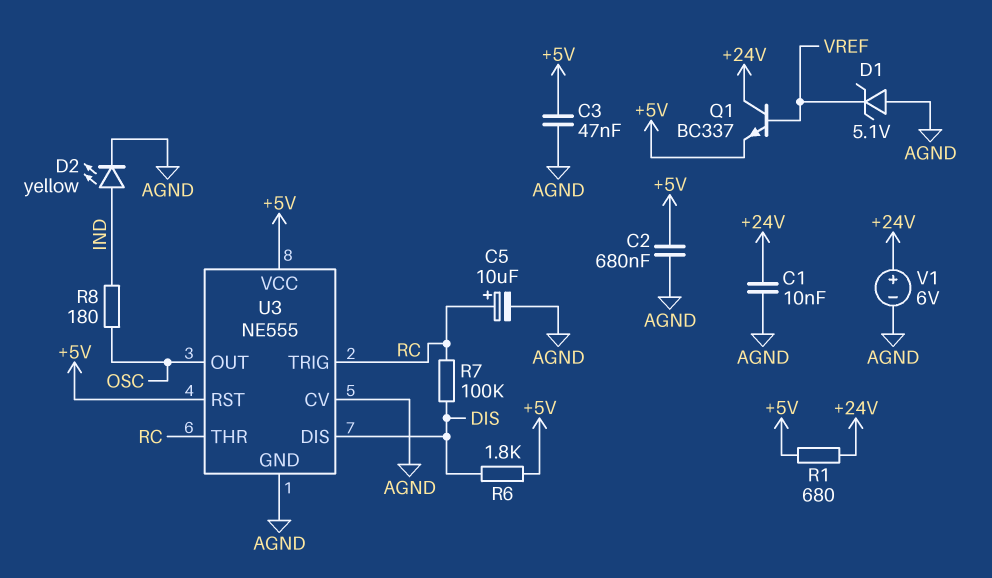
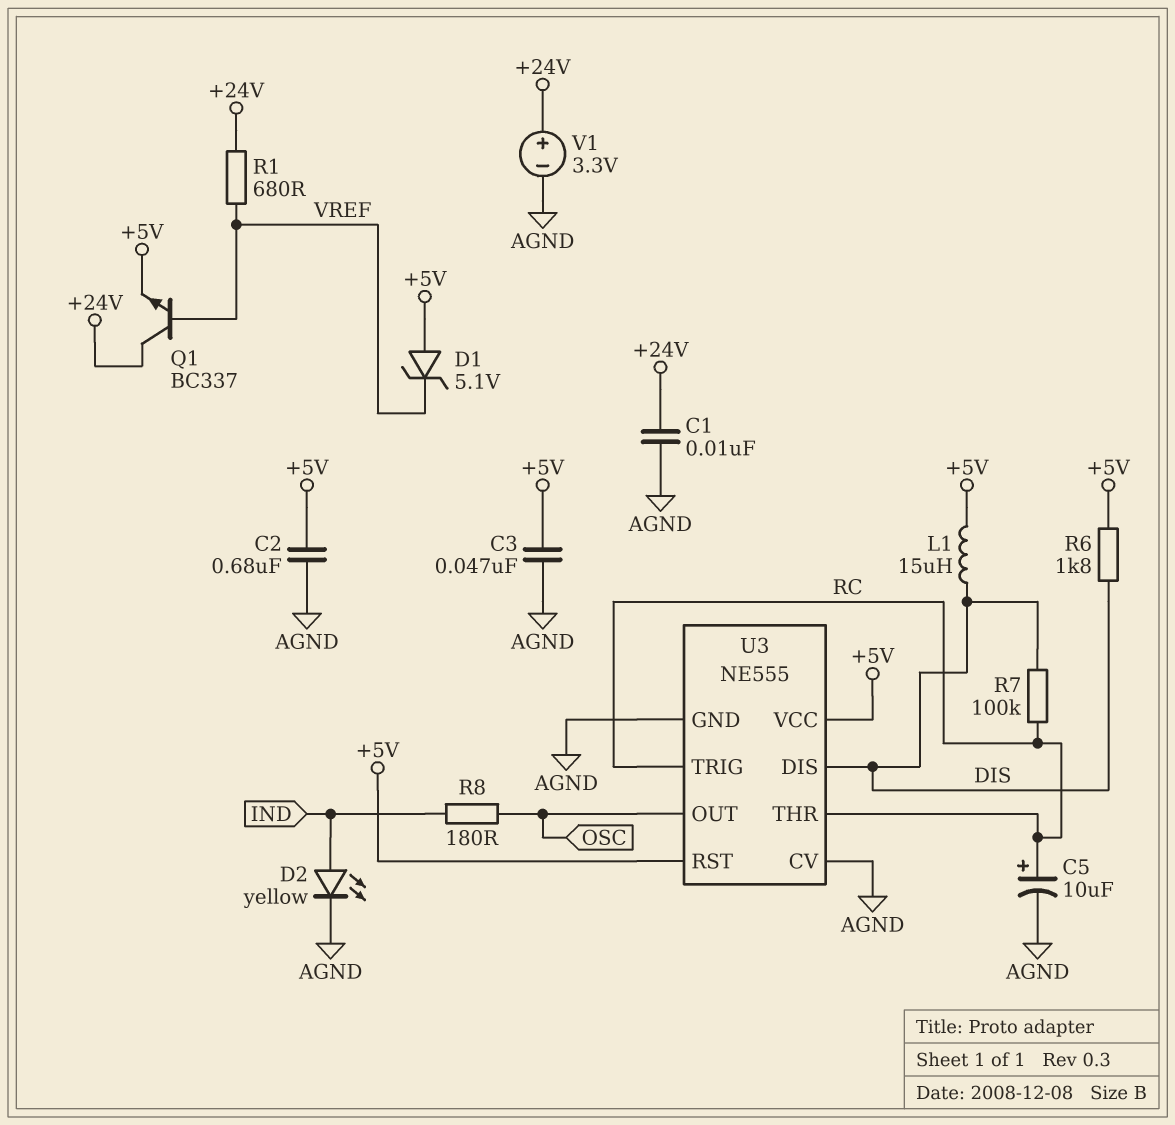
D1: zener 5.1V (A AGND, K VREF) -> zener 5.1V (A +5V, K VREF)
L1: none -> 15uH (+5V, DIS)
R1: 680 (+5V, +24V) -> 680 (+24V, VREF)
V1: 6V (plus +24V, minus AGND) -> 3.3V (plus +24V, minus AGND)

